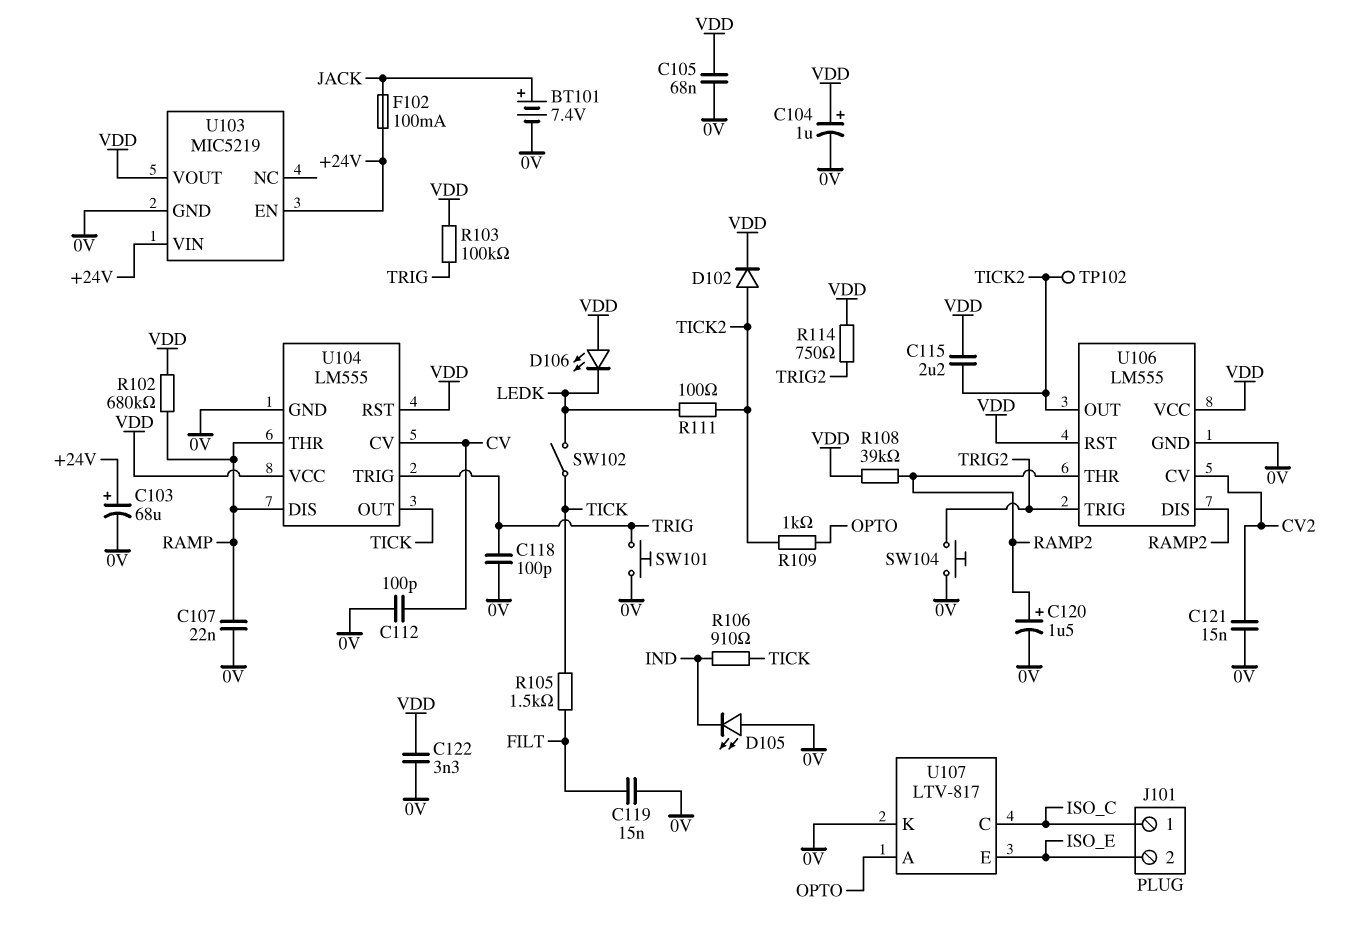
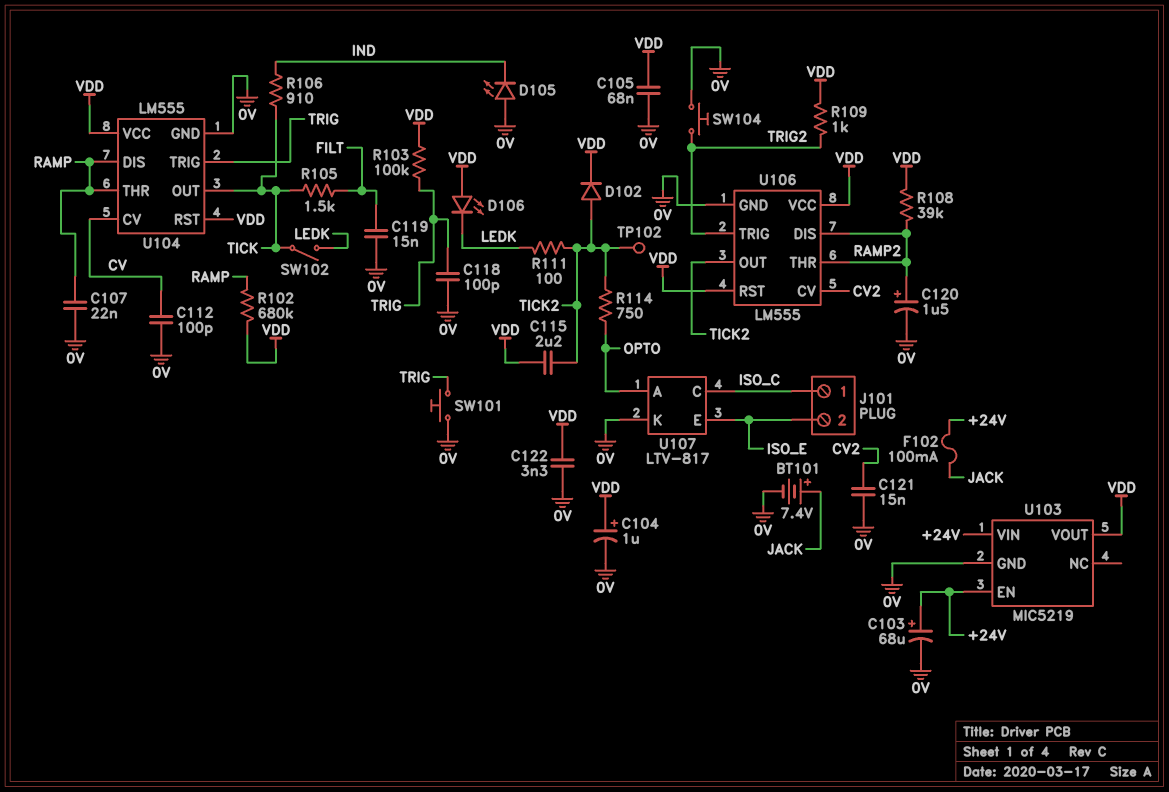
R109: 1k (OPTO, TICK2) -> 1k (TRIG2, VDD)
R114: 750 (TRIG2, VDD) -> 750 (OPTO, TICK2)

